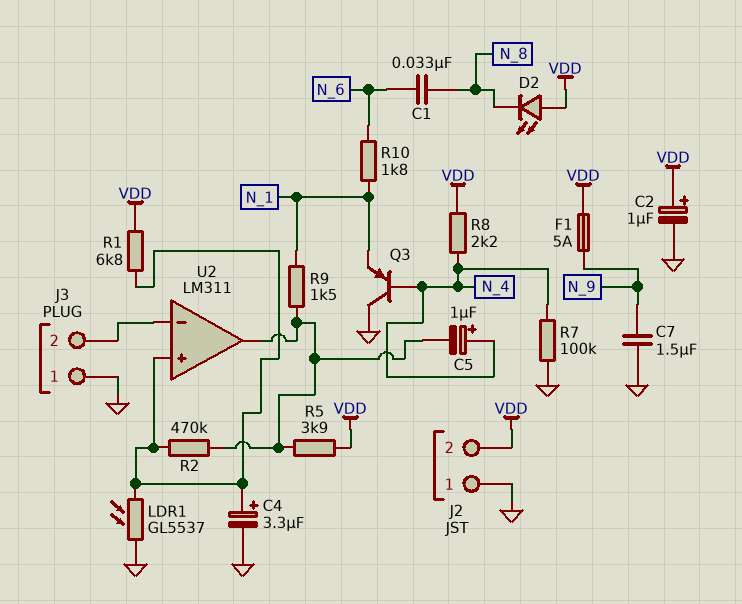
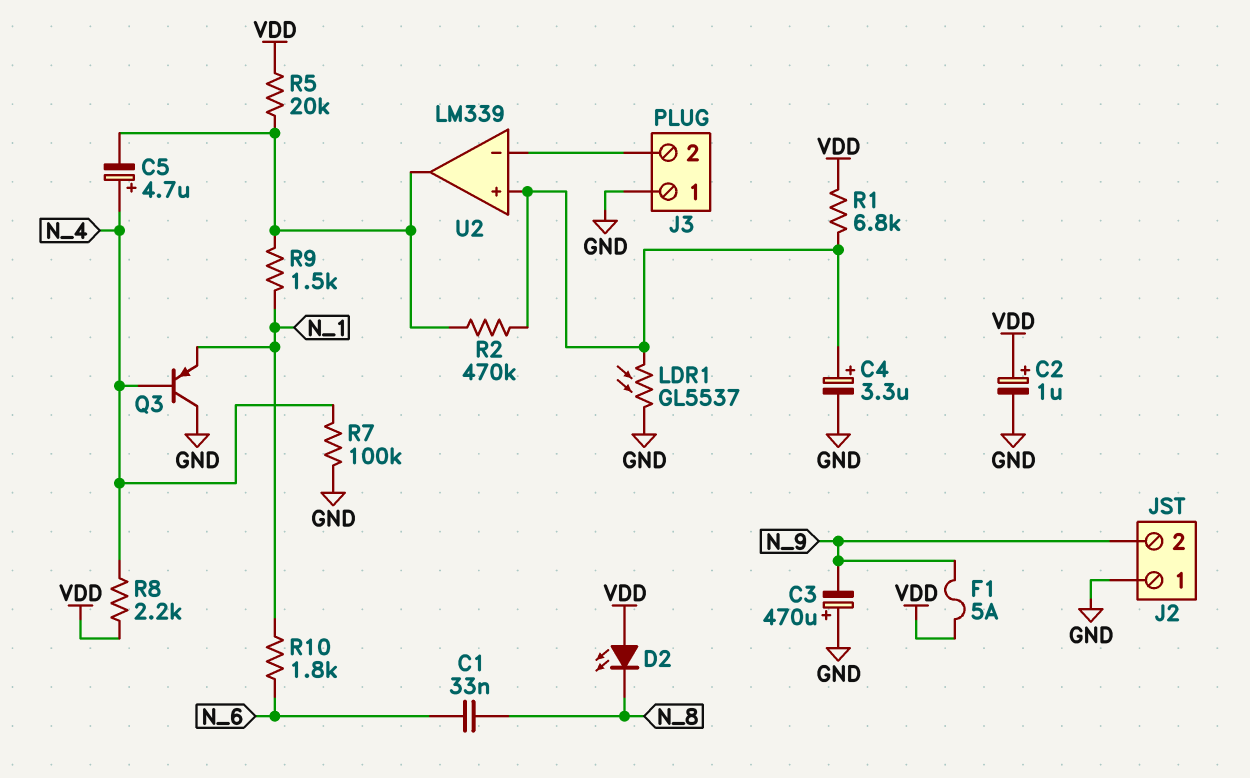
C3: none -> 470uF (plus GND, minus N_9)
C5: 1uF (plus N_4, minus U2/out) -> 4.7uF (plus N_4, minus U2/out)
C7: 1.5uF (GND, N_9) -> none
J2 pin 2: VDD -> N_9
R5: 3.9k (U2/out, VDD) -> 20k (U2/out, VDD)
U2: LM311 -> LM339

